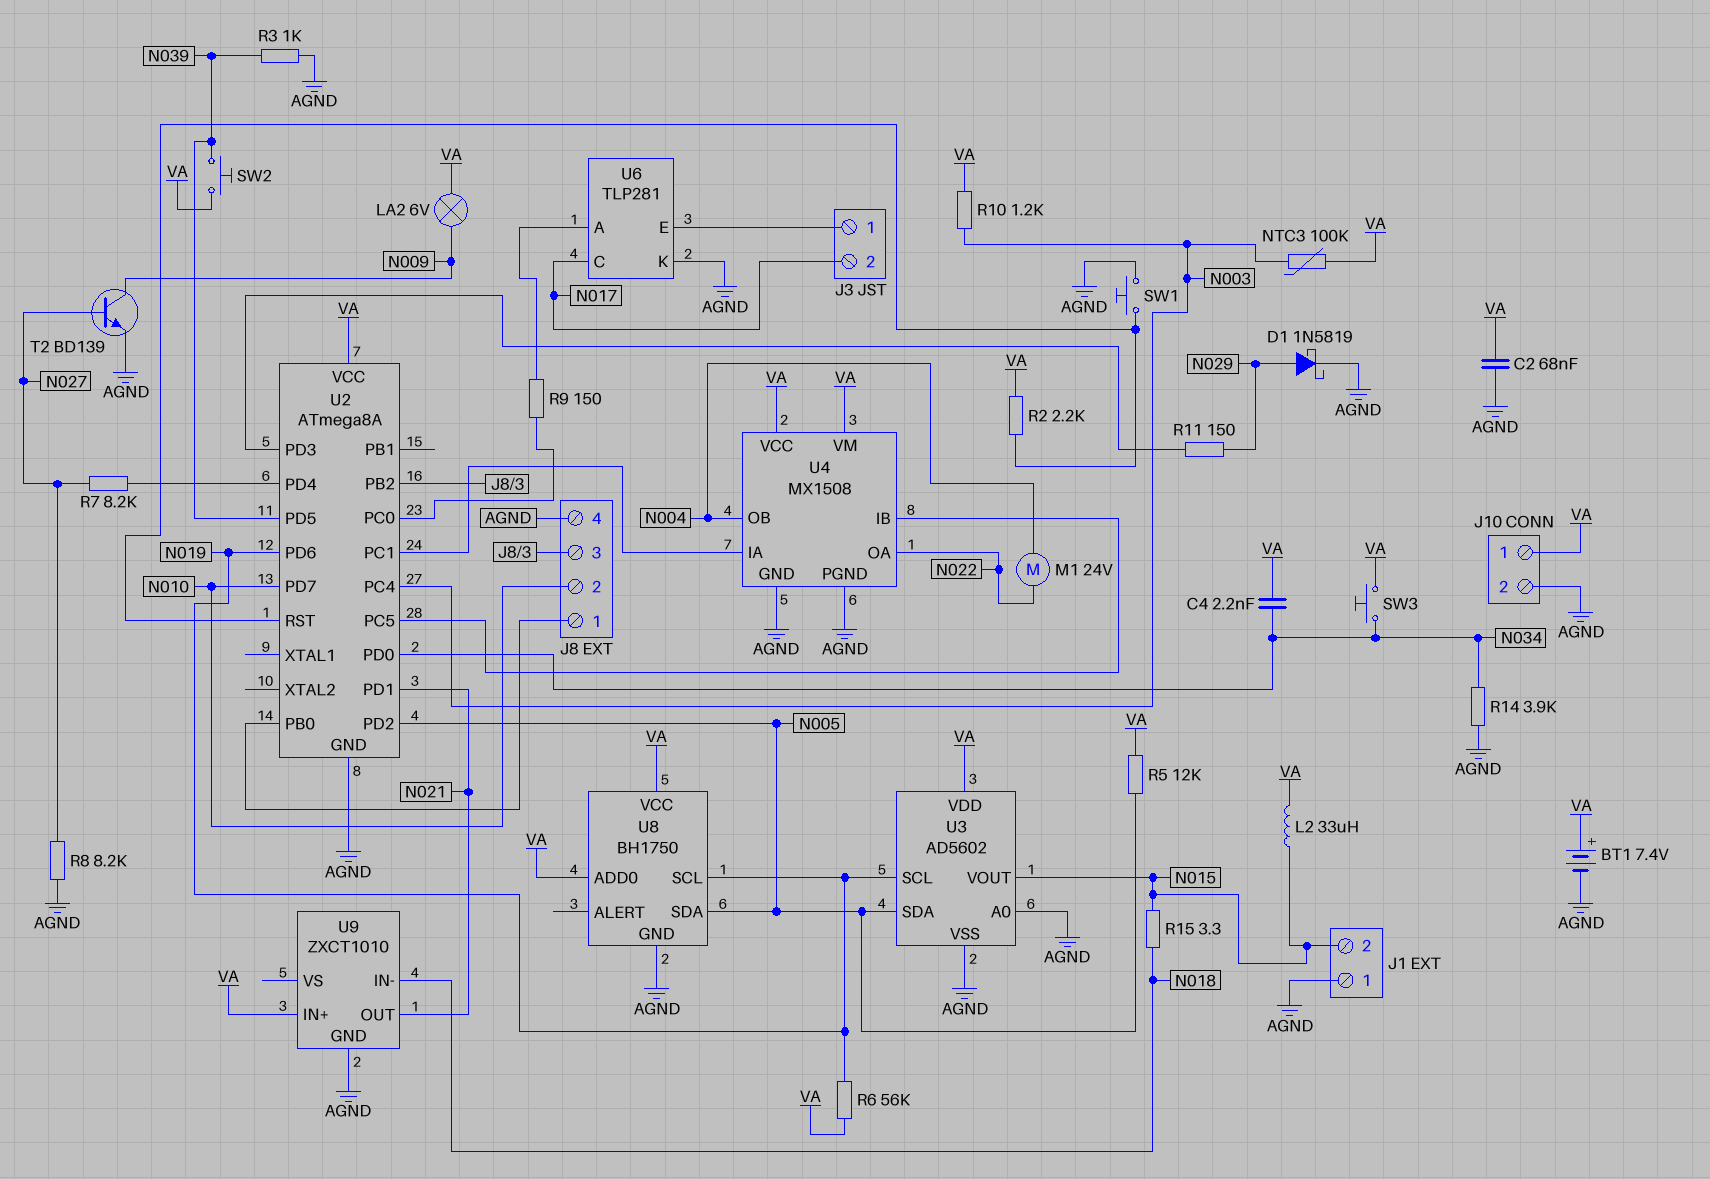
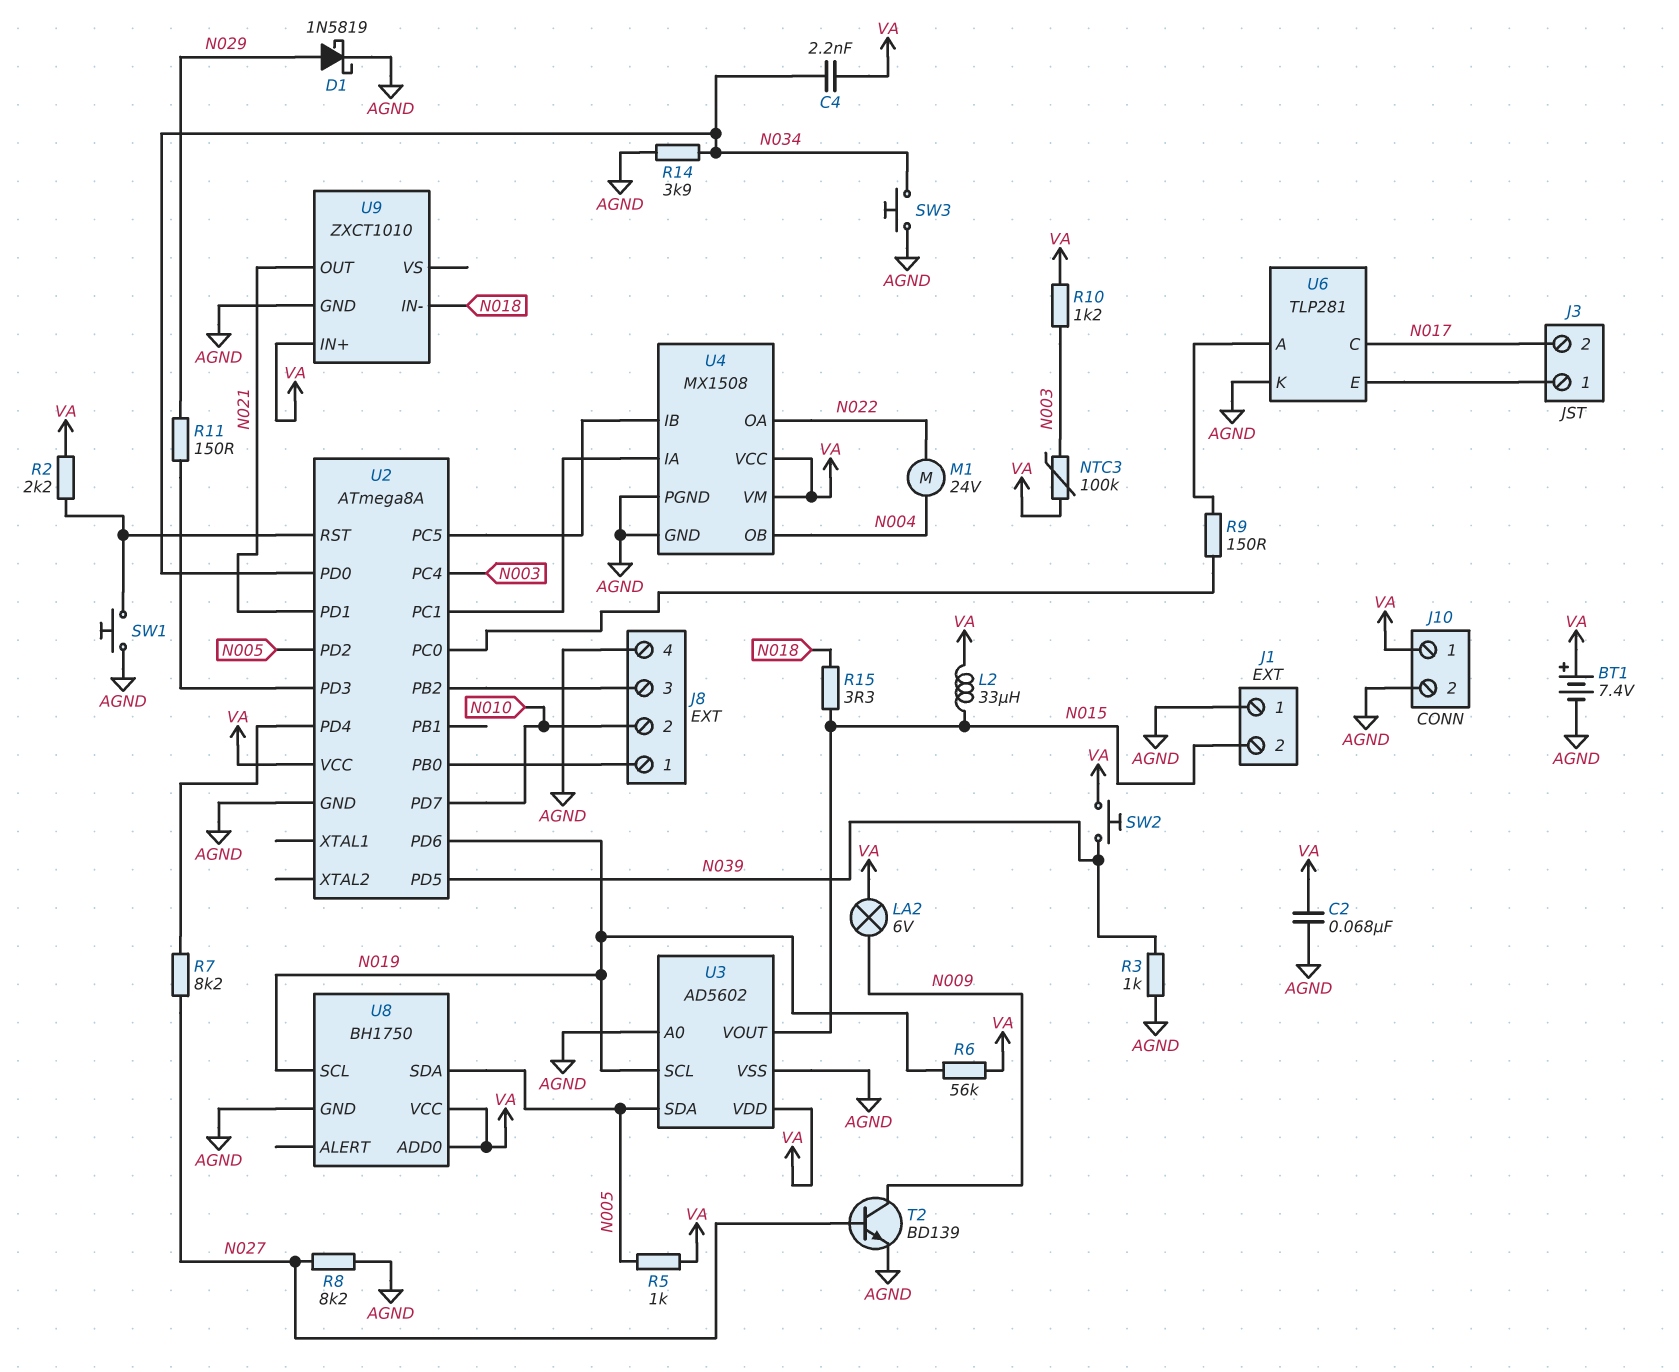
R5: 12k (N005, VA) -> 1k (N005, VA)
SW3: button (N034, VA) -> button (AGND, N034)

